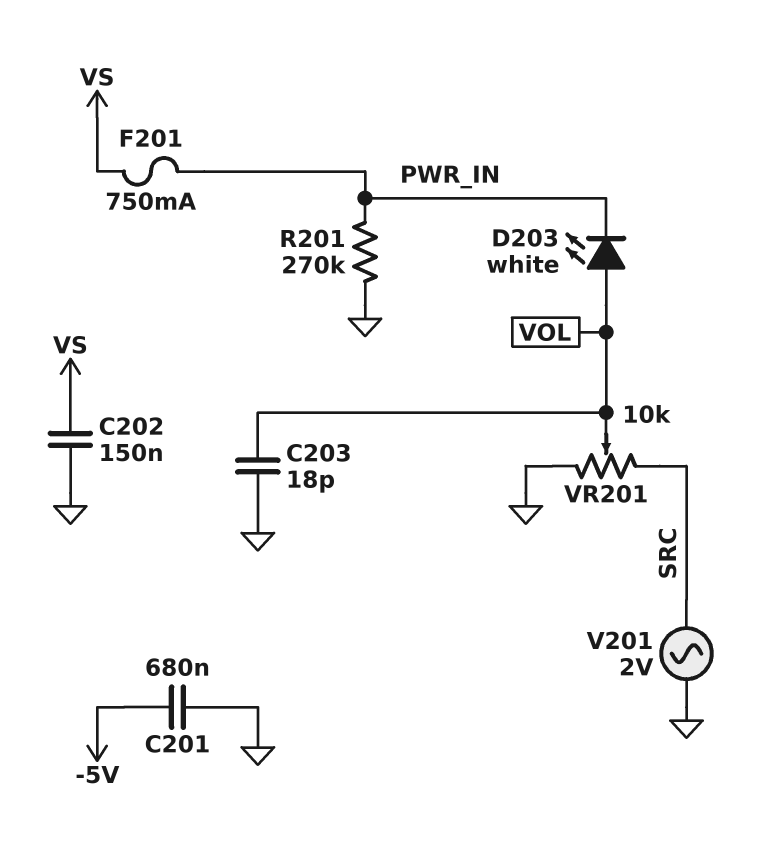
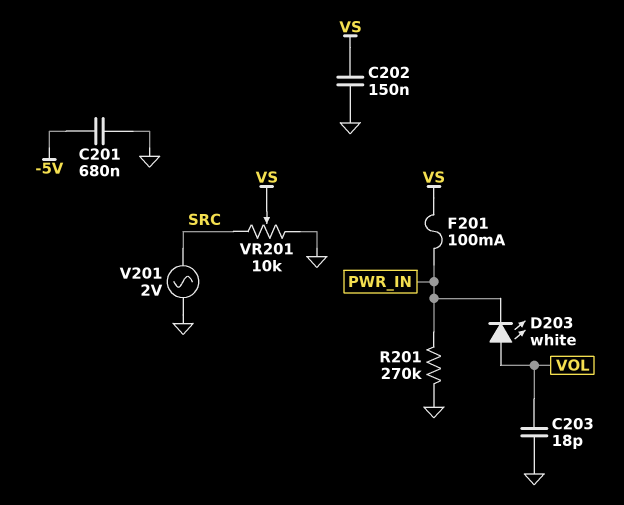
F201: 750mA (PWR_IN, VS) -> 100mA (PWR_IN, VS)
VR201: 10k (GND, SRC, wiper VOL) -> 10k (GND, SRC, wiper VS)

